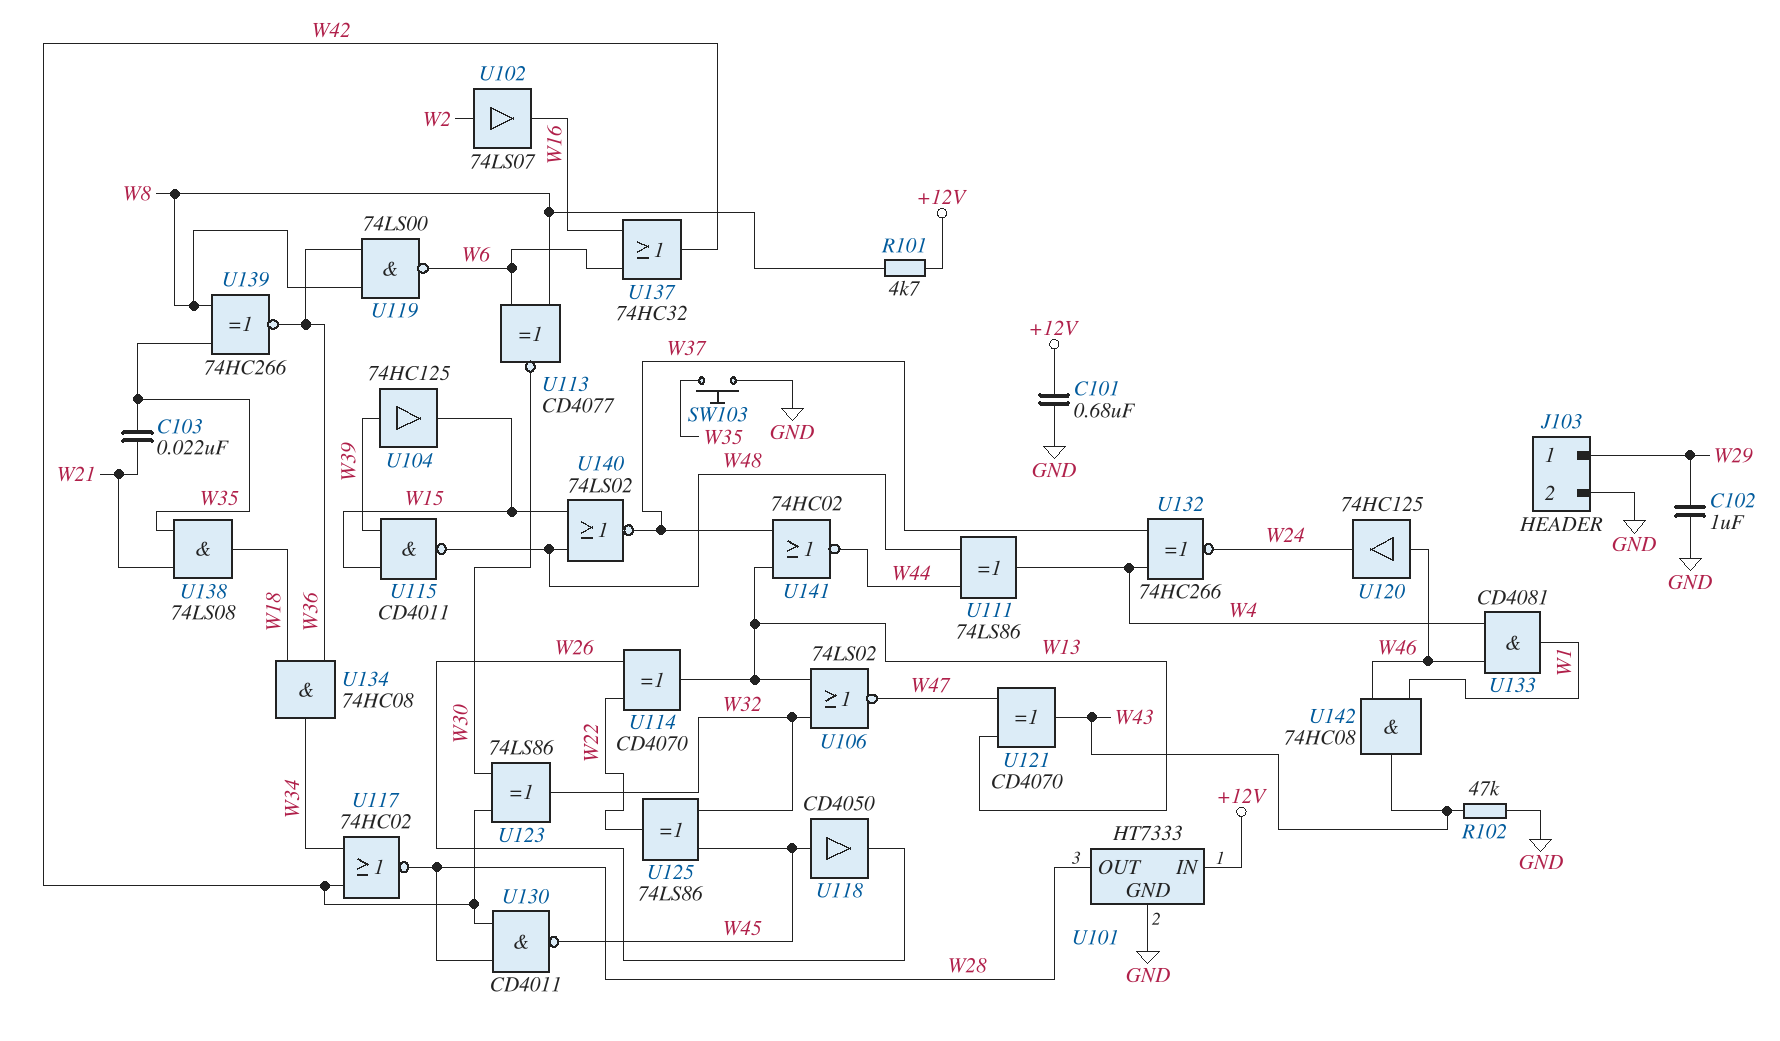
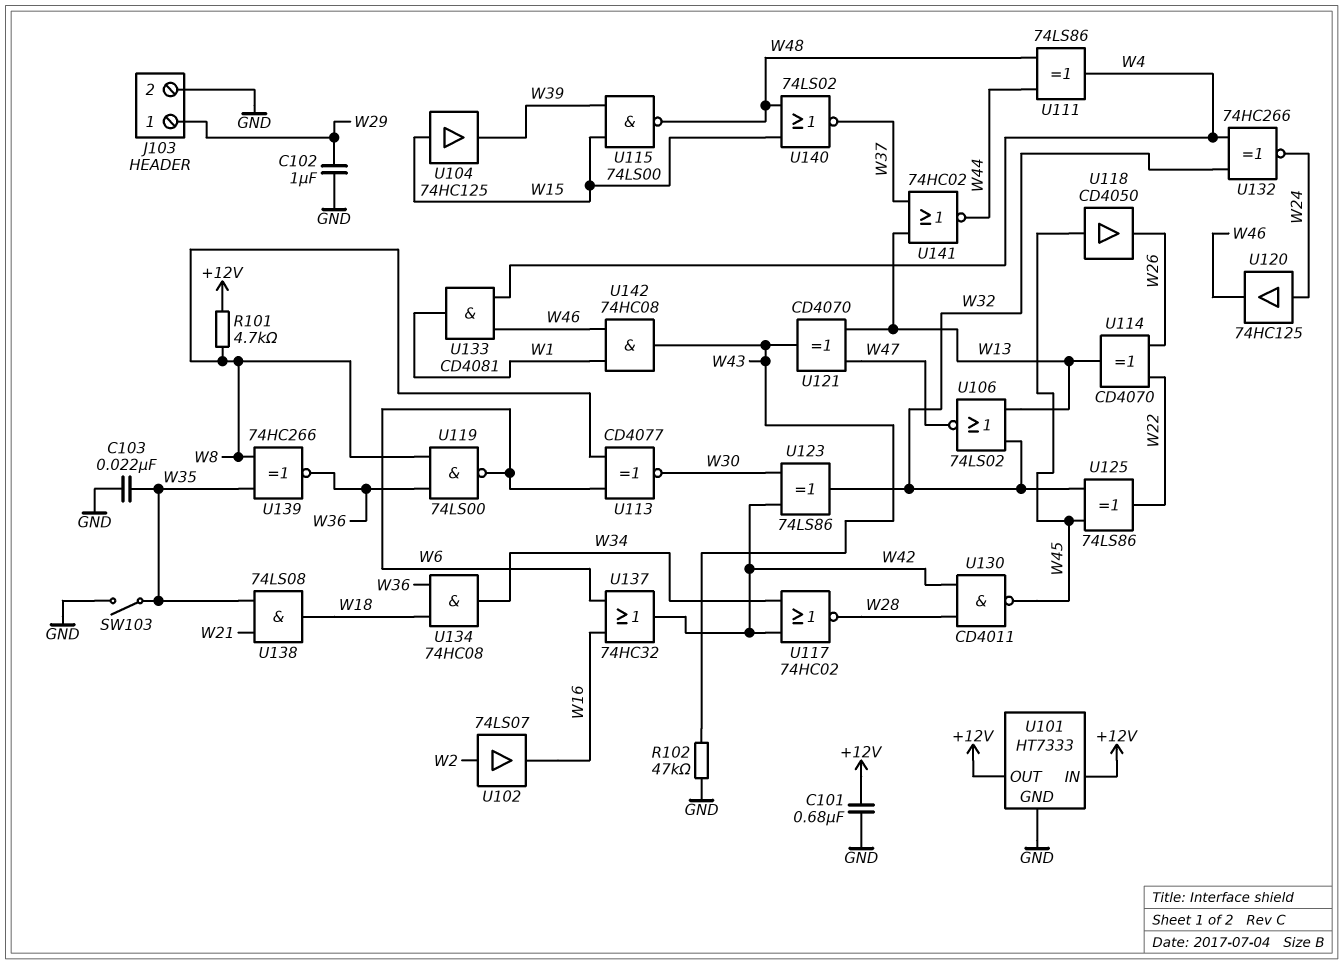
C103: 22nF (W21, W35) -> 22nF (GND, W35)
SW103: button (GND, W35) -> switch (GND, W35)
U101 pin OUT: W28 -> +12V
U104: buffer 74HC125 (in W39, out W15) -> buffer 74HC125 (in W15, out W39)
U115: NAND CD4011 (in W15, in W39, out W48) -> NAND 74LS00 (in W15, in W39, out W48)
U120: buffer 74HC125 (in W46, out W24) -> buffer 74HC125 (in W24, out W46)
U132: XNOR 74HC266 (in W4, in W37, out W24) -> XNOR 74HC266 (in W4, in W32, out W24)

